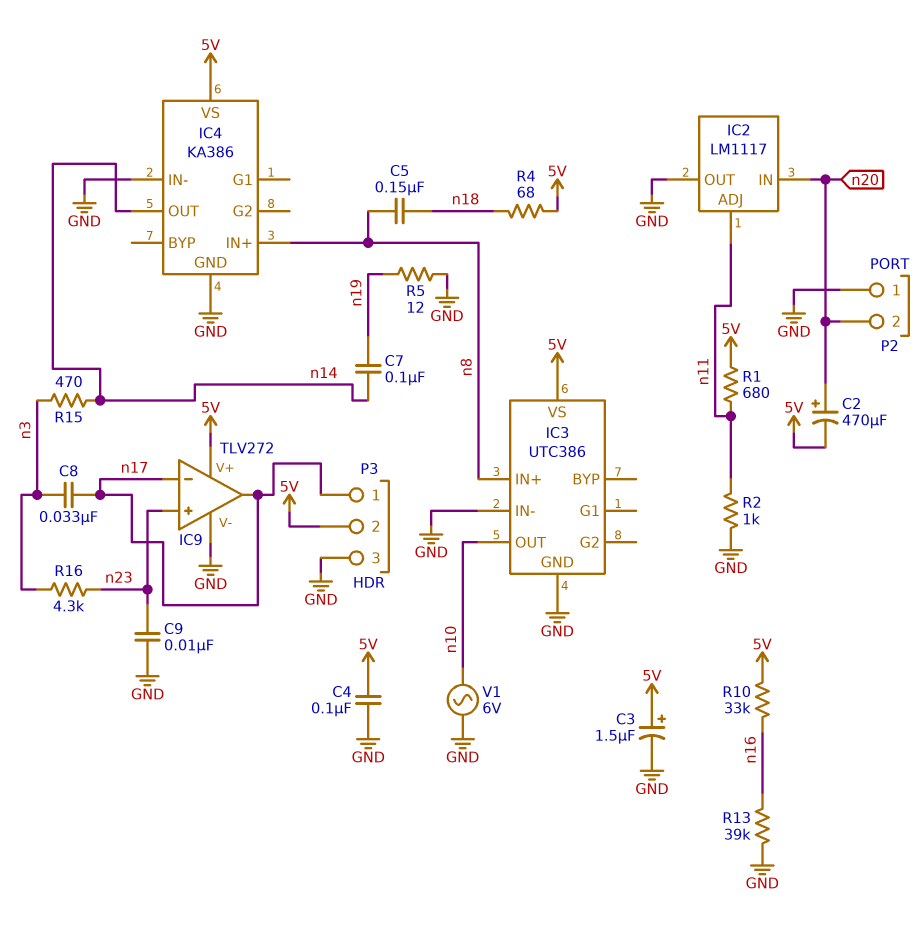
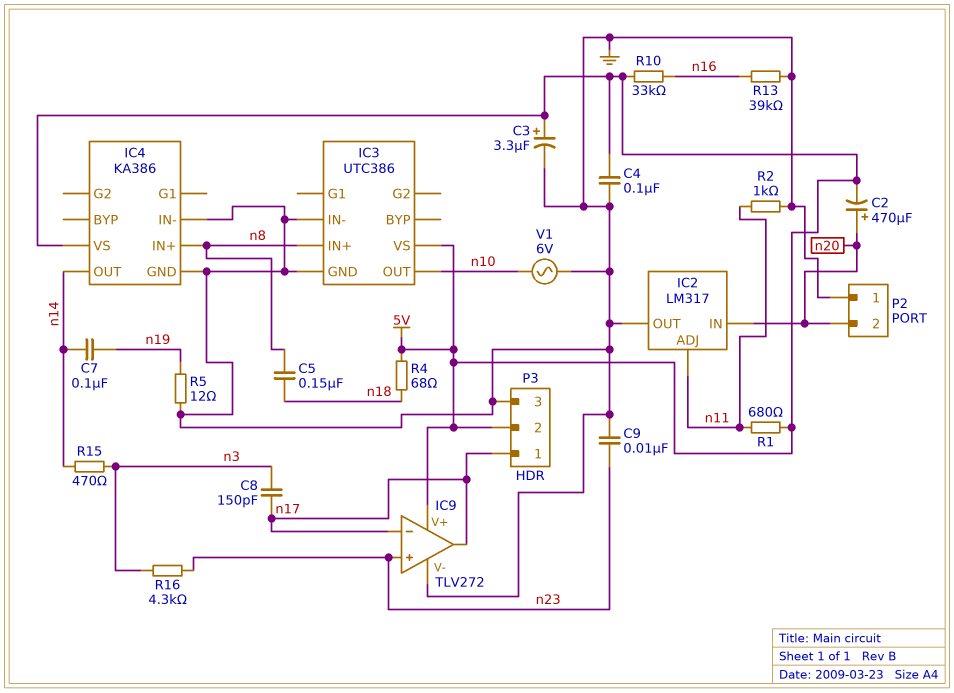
C3: 1.5uF (plus 5V, minus GND) -> 3.3uF (plus 5V, minus GND)
C8: 33nF (n3, n17) -> 150pF (n3, n17)
IC2: LM1117 -> LM317

